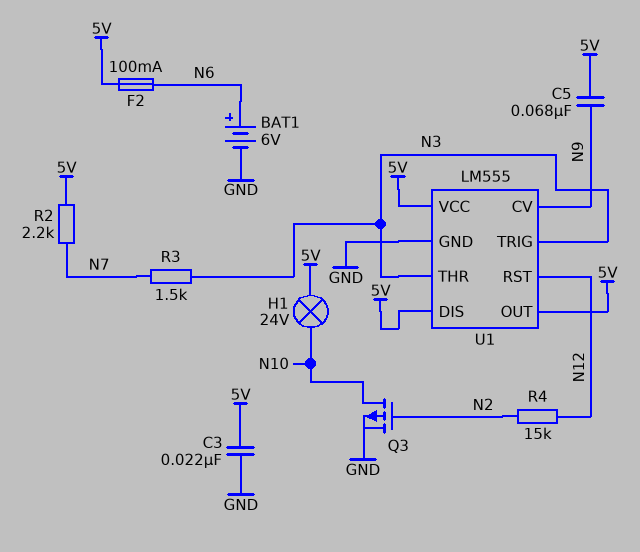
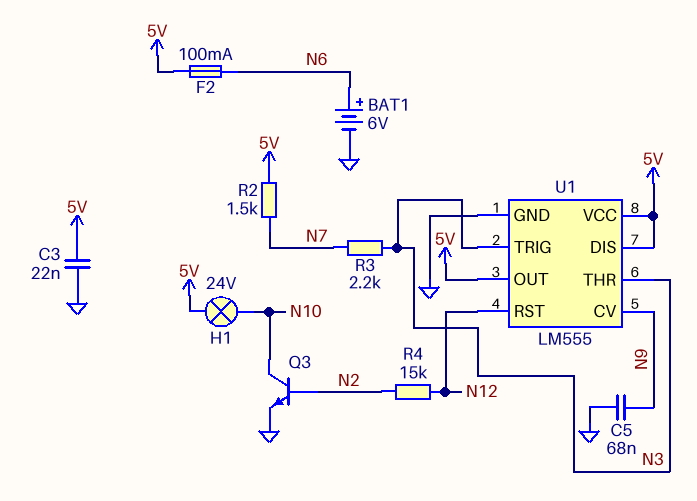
C5: 68nF (5V, N9) -> 68nF (GND, N9)
Q3: PMOS (G N2, D N10, S GND) -> NPN (B N2, C N10, E GND)
R2: 2.2k (5V, N7) -> 1.5k (5V, N7)
R3: 1.5k (N3, N7) -> 2.2k (N3, N7)

